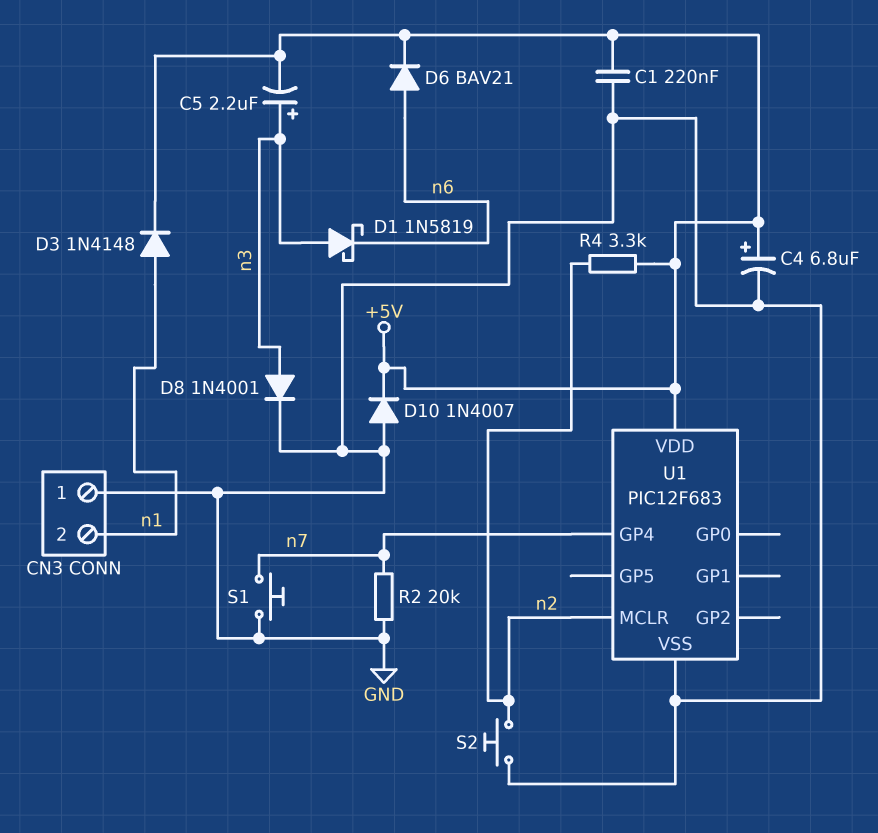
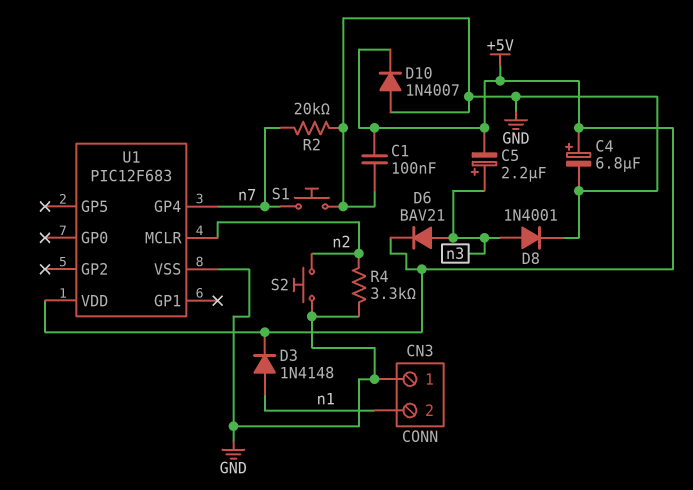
C1: 220nF (+5V, GND) -> 100nF (+5V, GND)
D1: schottky 1N5819 (A n3, K n6) -> none
D6: diode BAV21 (A n6, K +5V) -> diode BAV21 (A n3, K +5V)
R4: 3.3k (+5V, n2) -> 3.3k (GND, n2)

